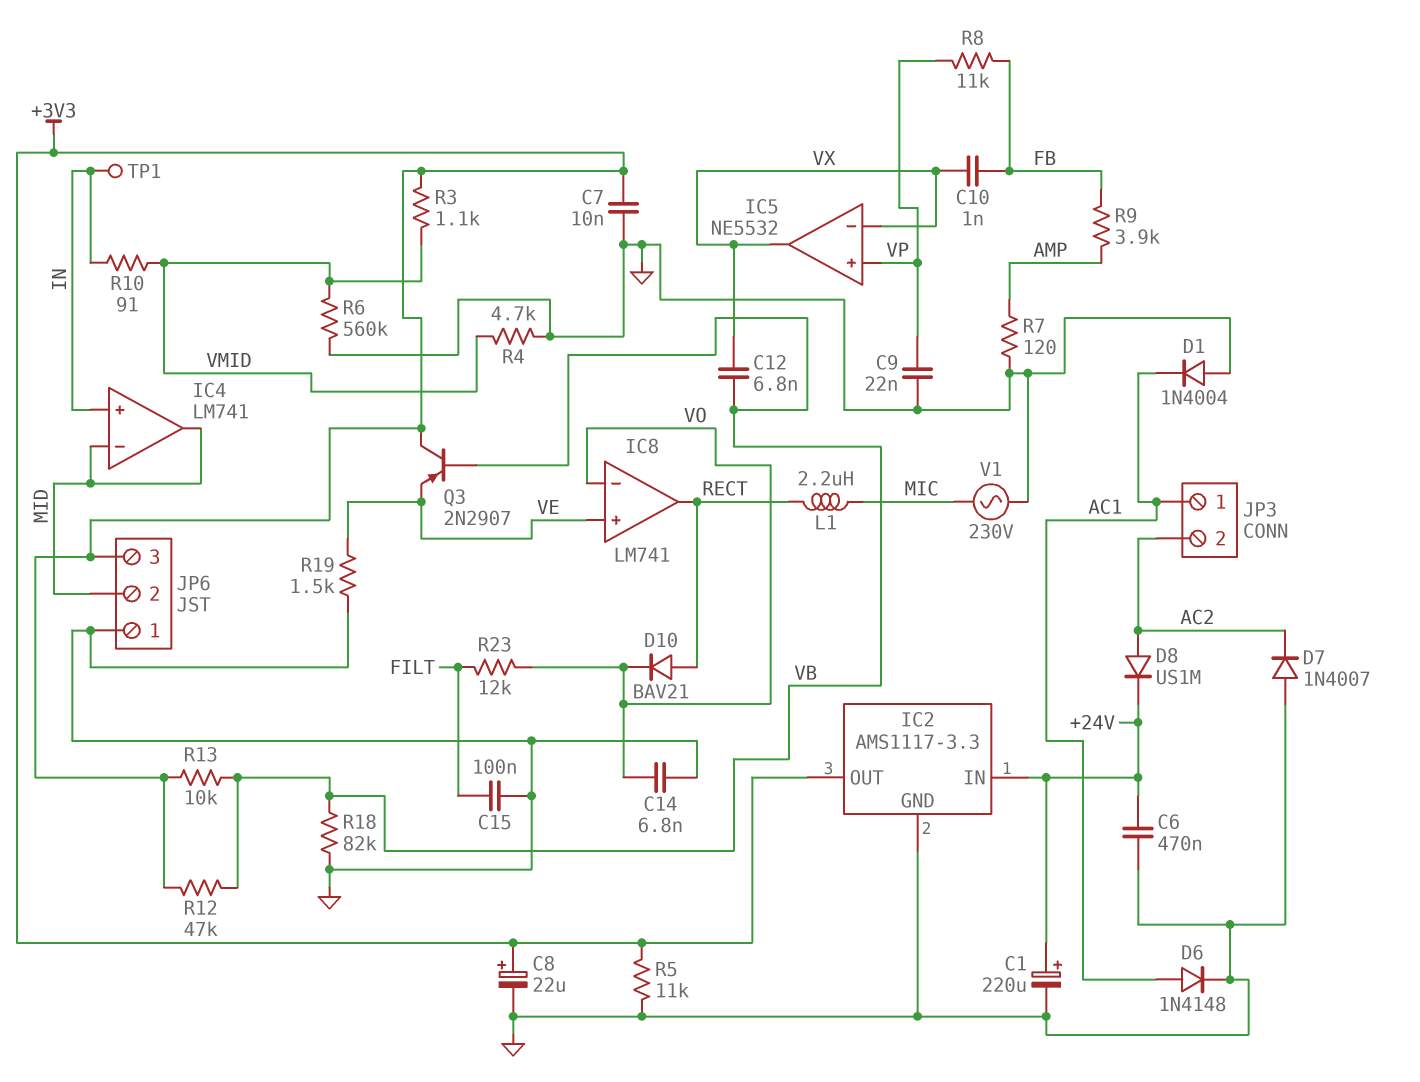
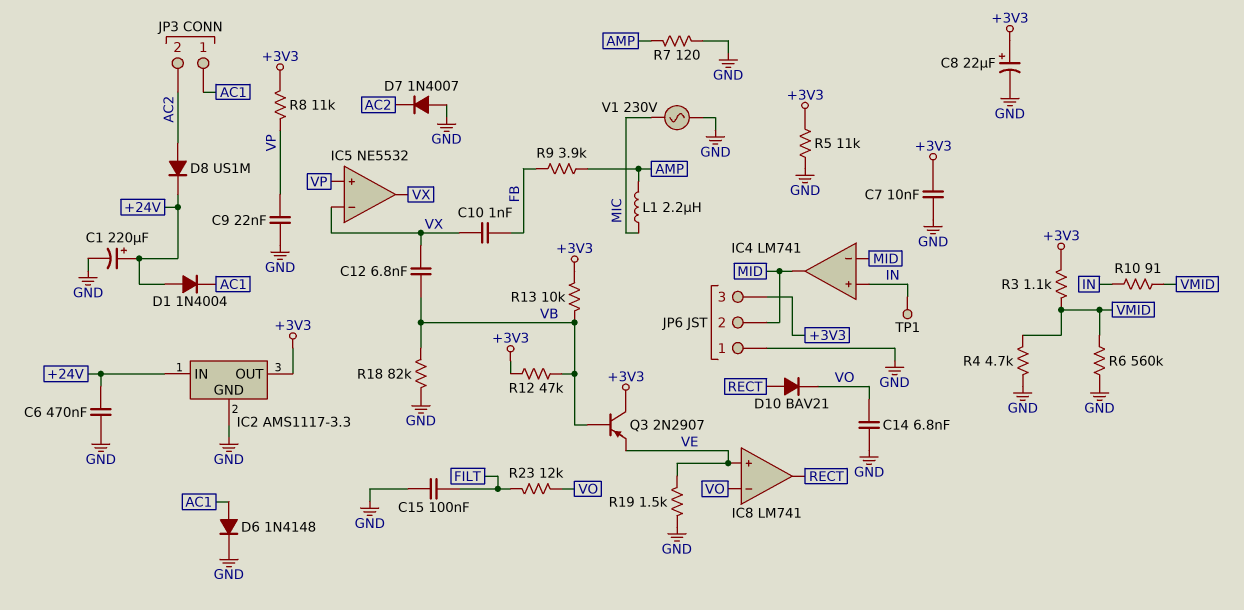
D1: diode 1N4004 (A GND, K AC1) -> diode 1N4004 (A +24V, K AC1)
L1: 2.2uH (MIC, RECT) -> 2.2uH (AMP, MIC)
R8: 11k (FB, VP) -> 11k (+3V3, VP)

